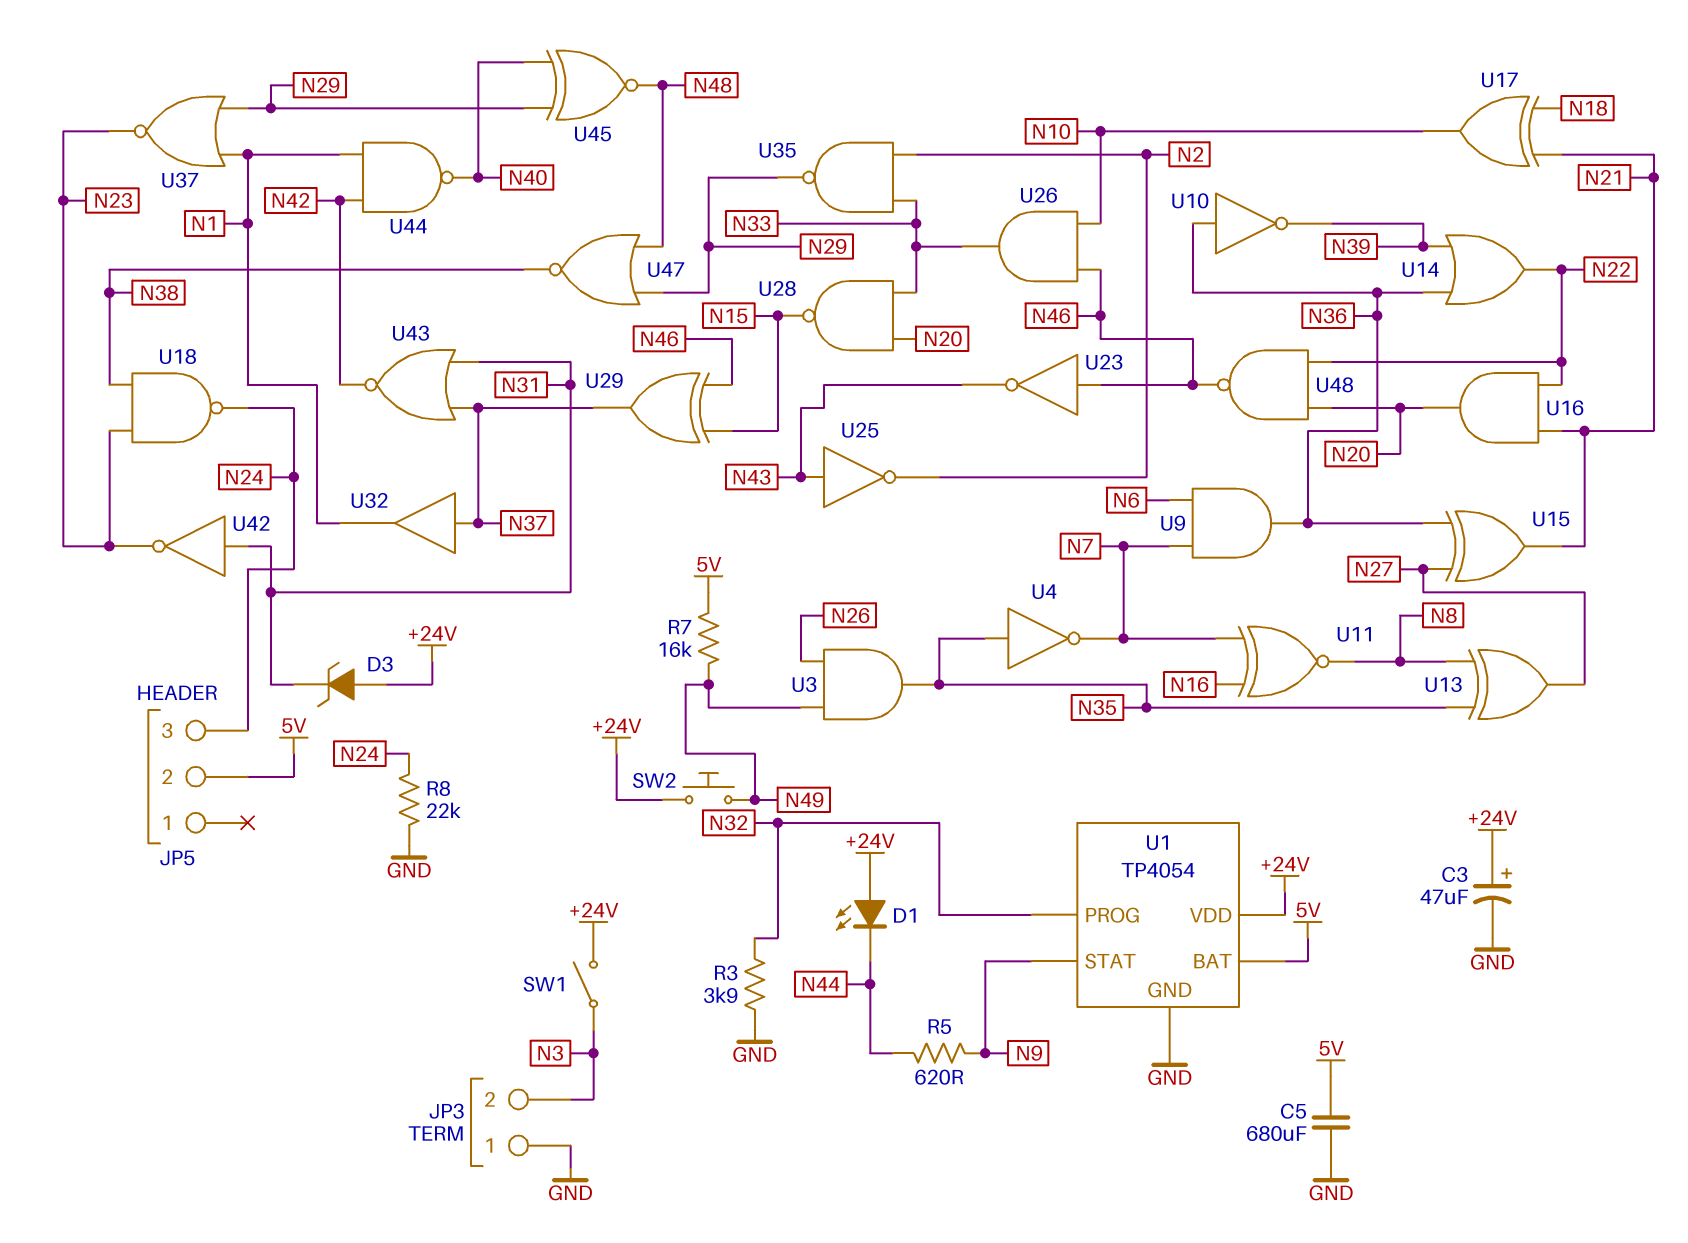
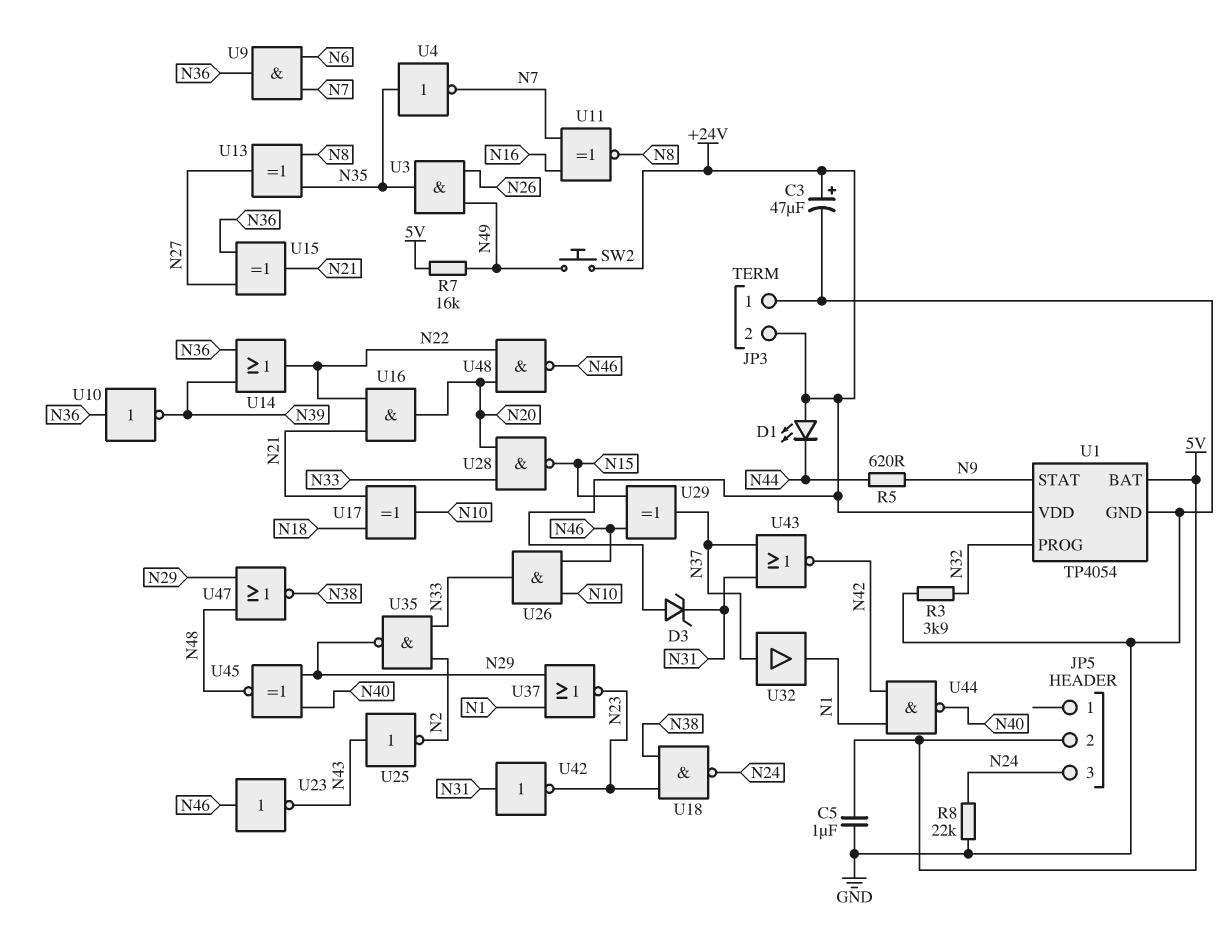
C5: 680uF (5V, GND) -> 1uF (5V, GND)
JP3 pin 2: N3 -> +24V
SW1: switch (+24V, N3) -> none

